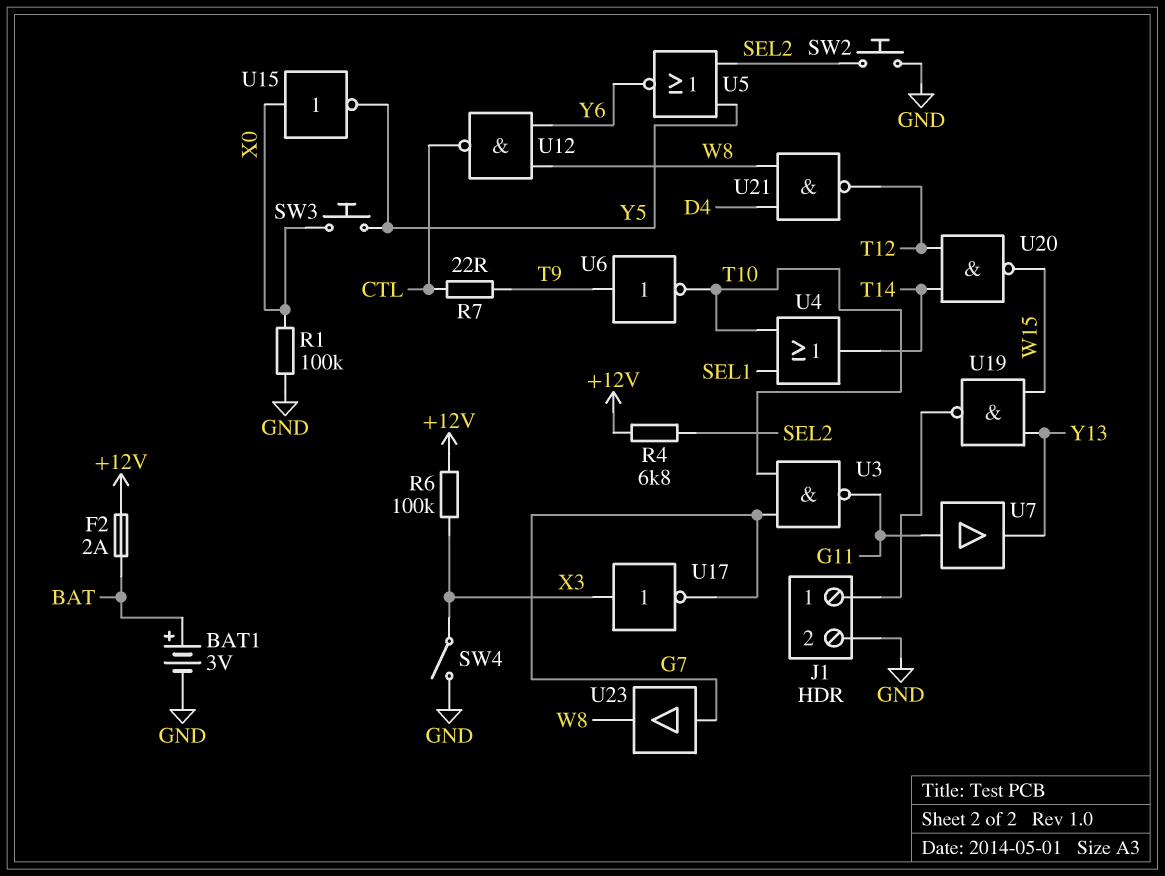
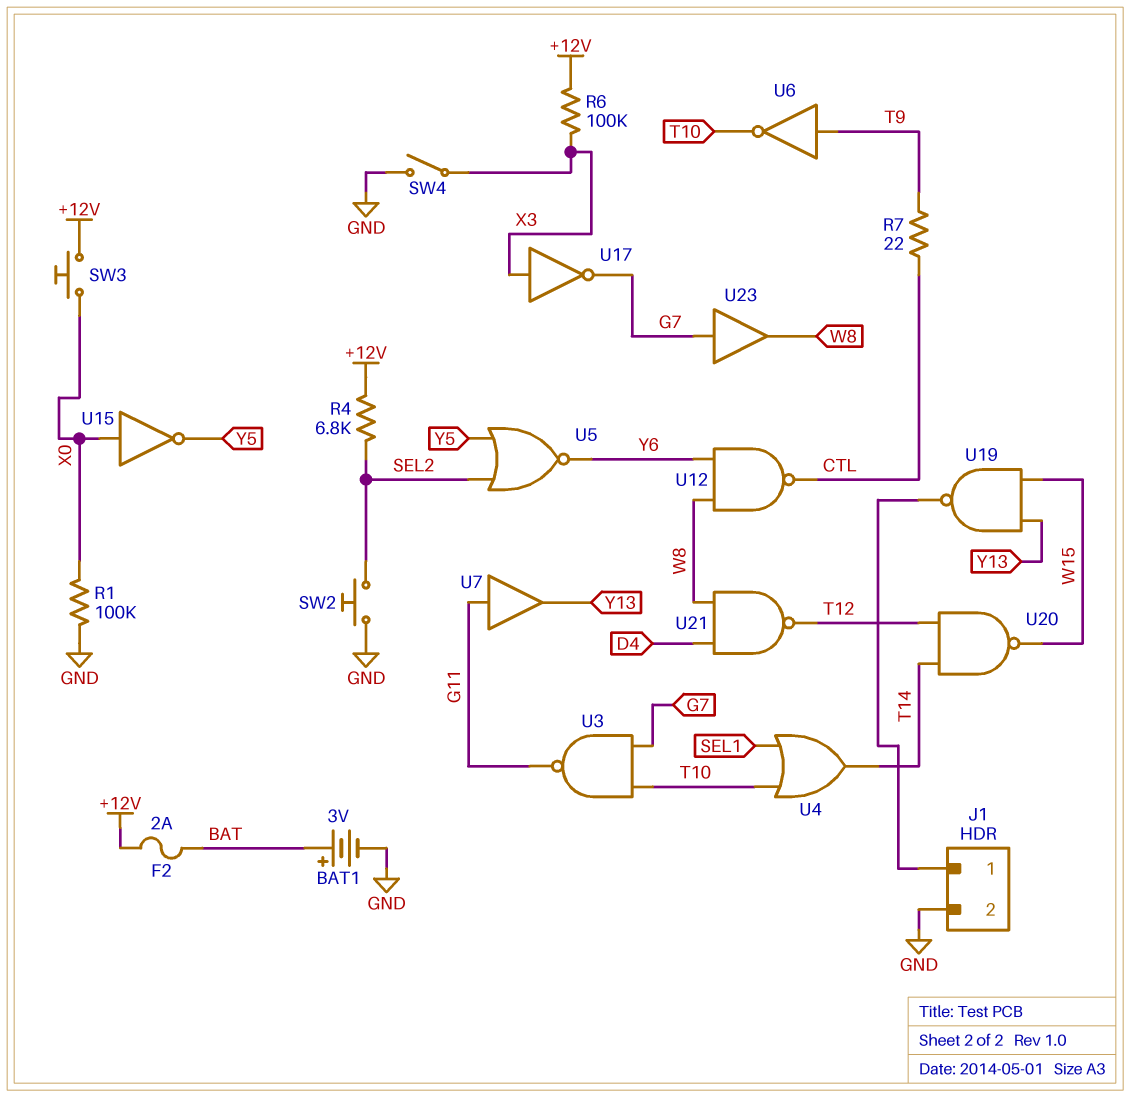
SW3: button (X0, Y5) -> button (+12V, X0)

